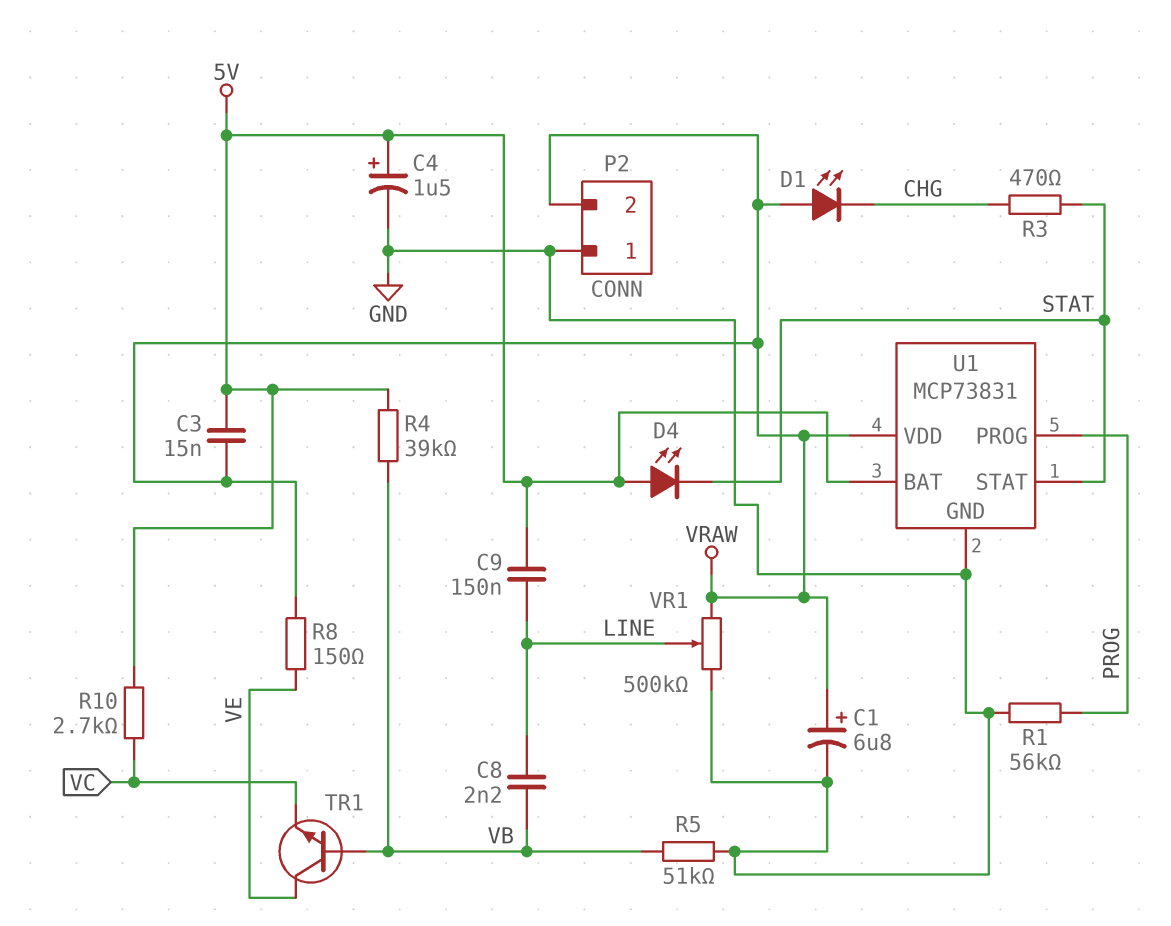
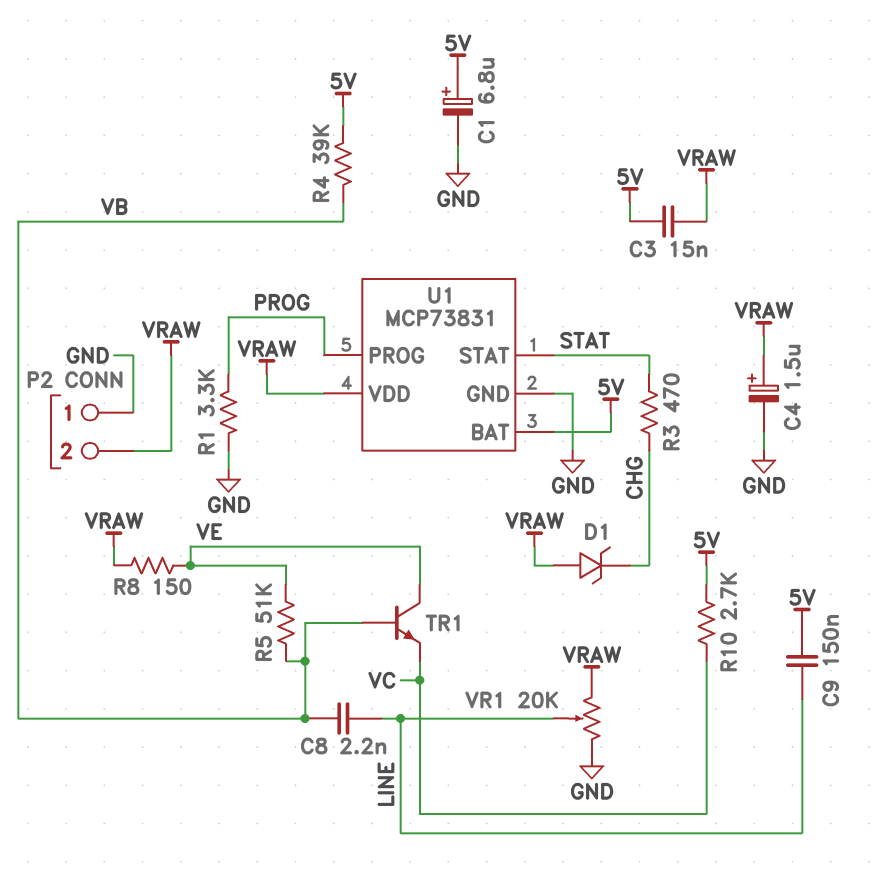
C1: 6.8uF (plus VRAW, minus GND) -> 6.8uF (plus 5V, minus GND)
C4: 1.5uF (plus 5V, minus GND) -> 1.5uF (plus VRAW, minus GND)
D1: LED (A VRAW, K CHG) -> zener (A VRAW, K CHG)
D4: LED (A 5V, K STAT) -> none
R1: 56k (GND, PROG) -> 3.3k (GND, PROG)
R5: 51k (GND, VB) -> 51k (VB, VE)
VR1: 500k (GND, VRAW, wiper LINE) -> 20k (GND, VRAW, wiper LINE)

